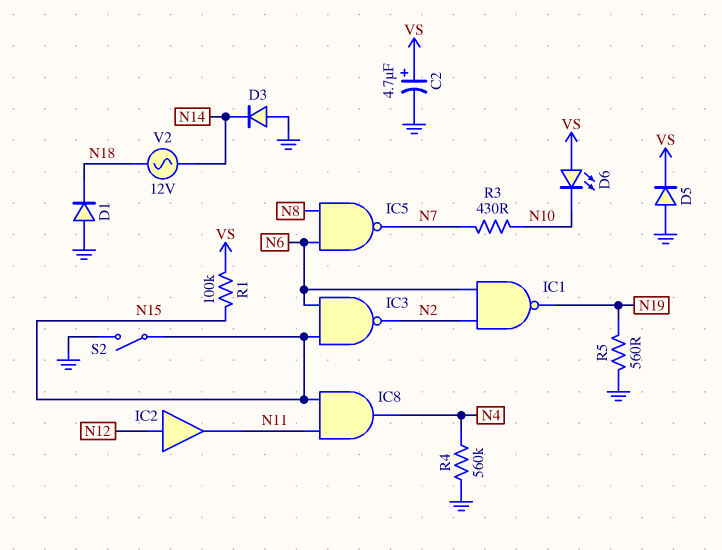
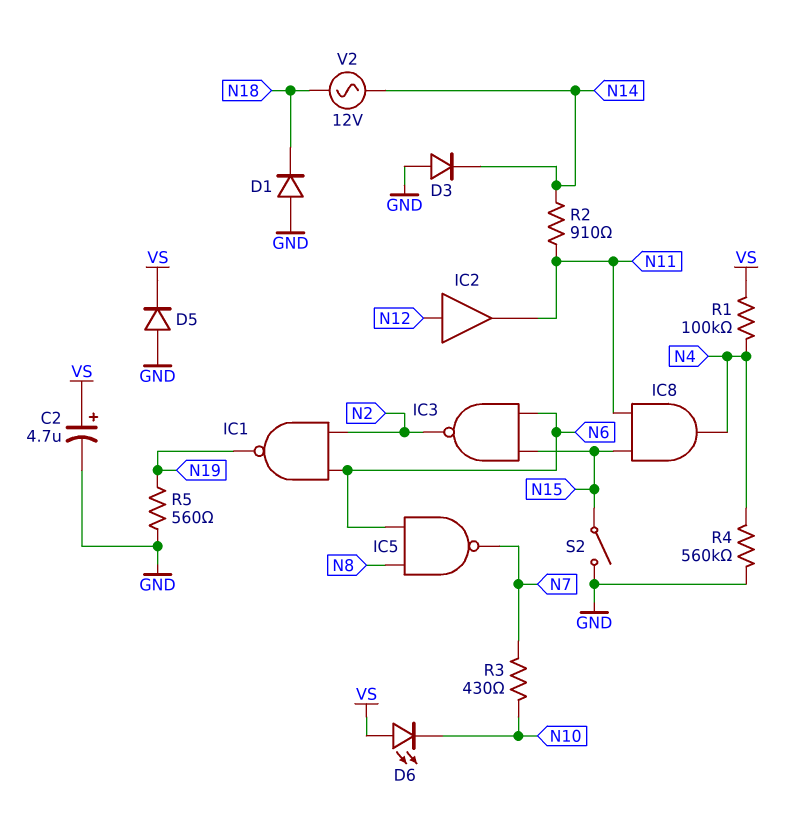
R1: 100k (N15, VS) -> 100k (N4, VS)
R2: none -> 910 (N11, N14)

